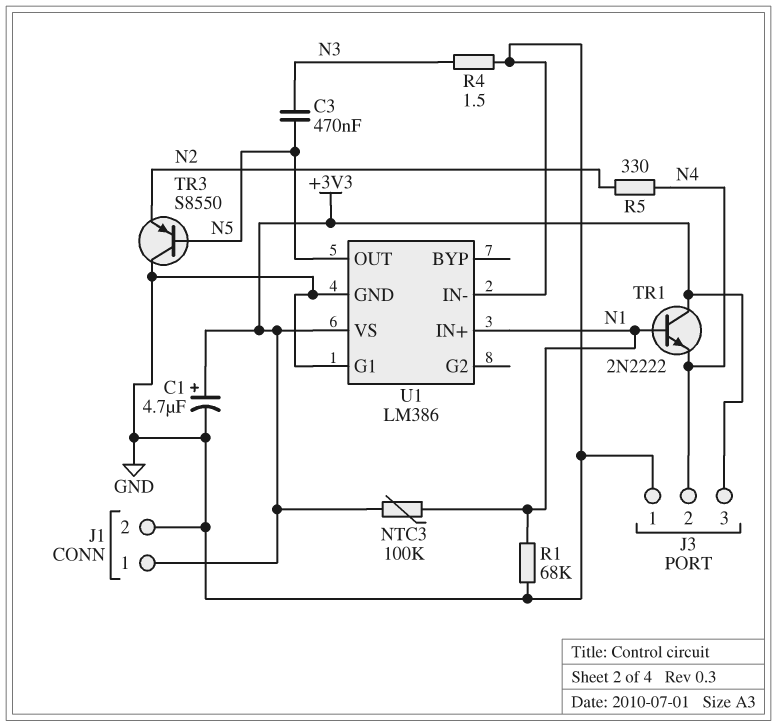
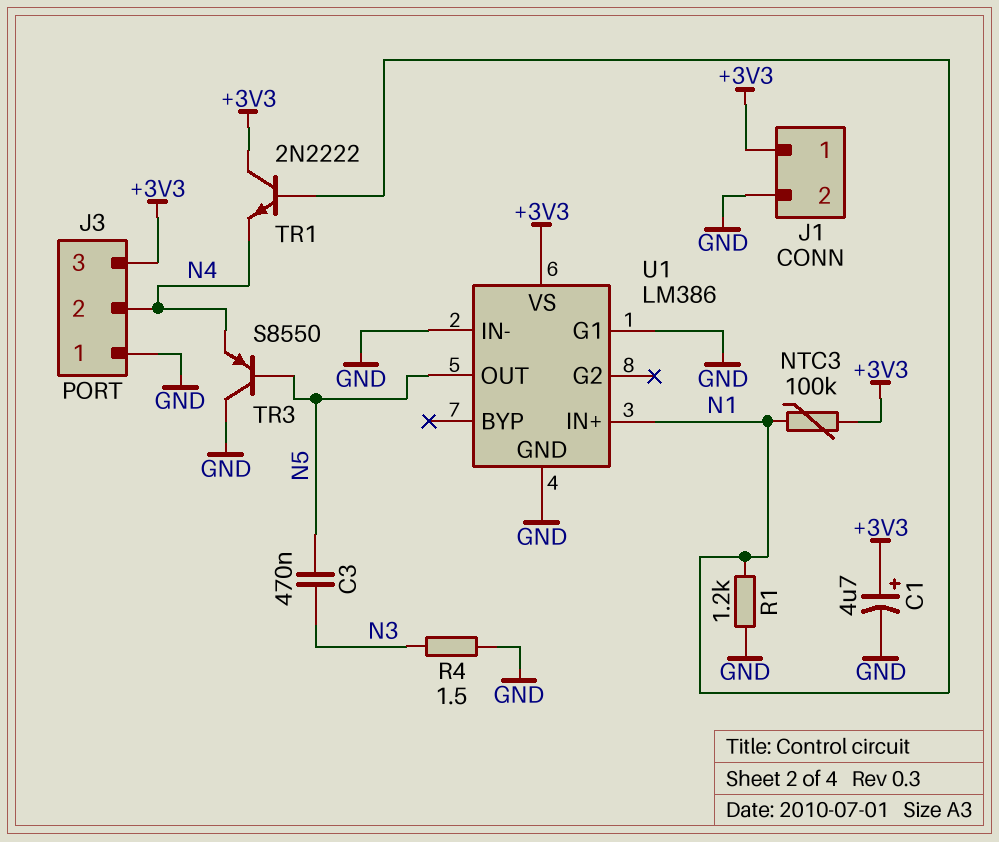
R1: 68k (GND, N1) -> 1.2k (GND, N1)
R5: 330 (N2, N4) -> none
TR3: PNP S8550 (B N5, C GND, E N2) -> PNP S8550 (B N5, C GND, E N4)

